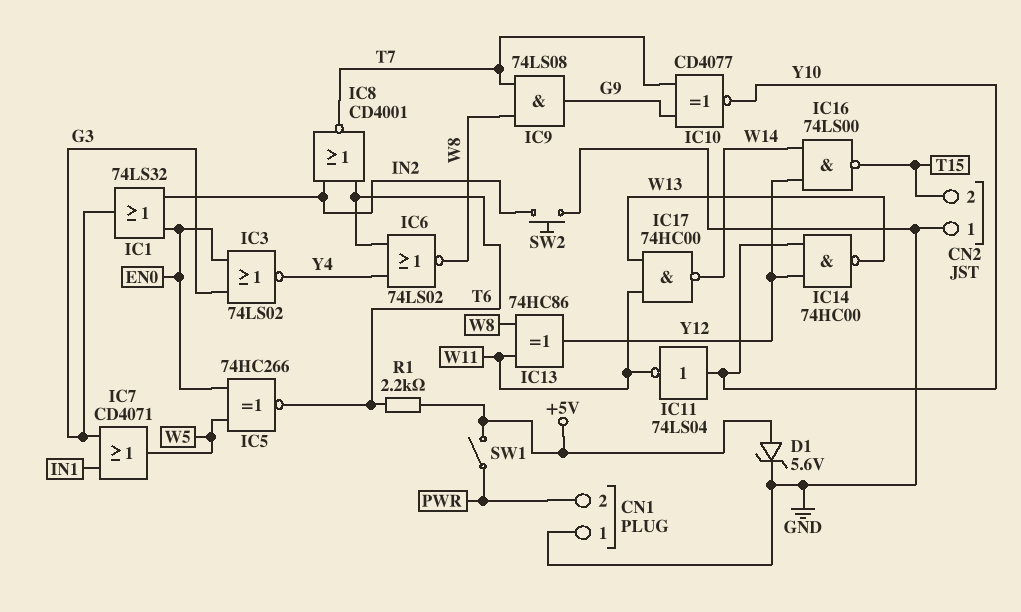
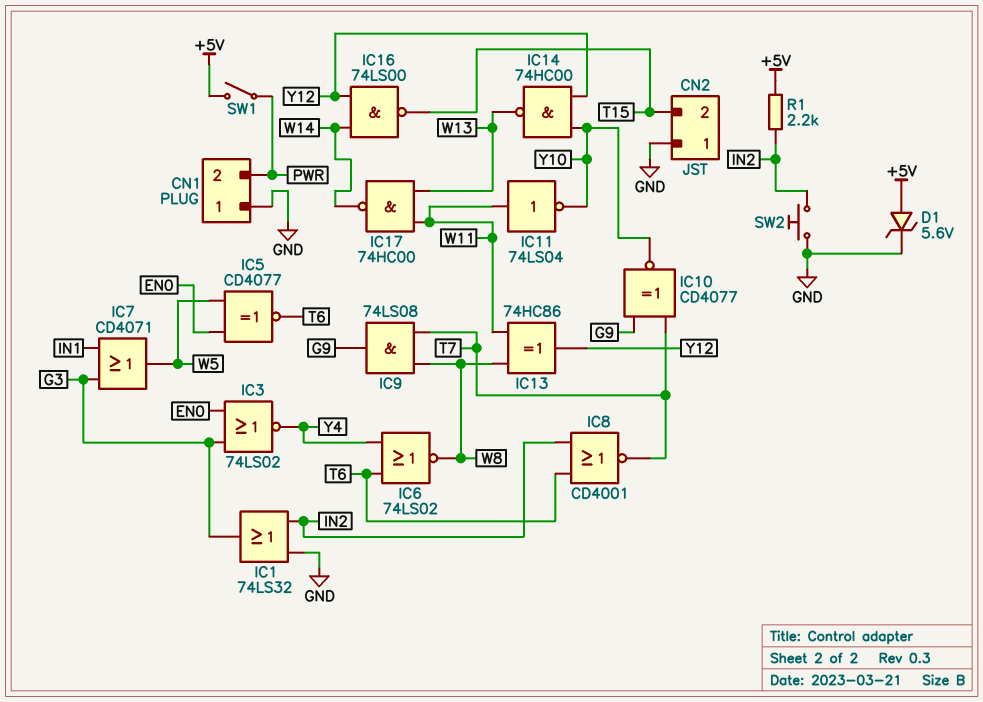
IC1: OR 74LS32 (in EN0, in IN2, out G3) -> OR 74LS32 (in GND, in IN2, out G3)
IC5: XNOR 74HC266 (in EN0, in W5, out T6) -> XNOR CD4077 (in EN0, in W5, out T6)
IC11: NOT 74LS04 (in Y10, out W11) -> NOT 74LS04 (in W11, out Y10)
R1: 2.2k (+5V, T6) -> 2.2k (+5V, IN2)

